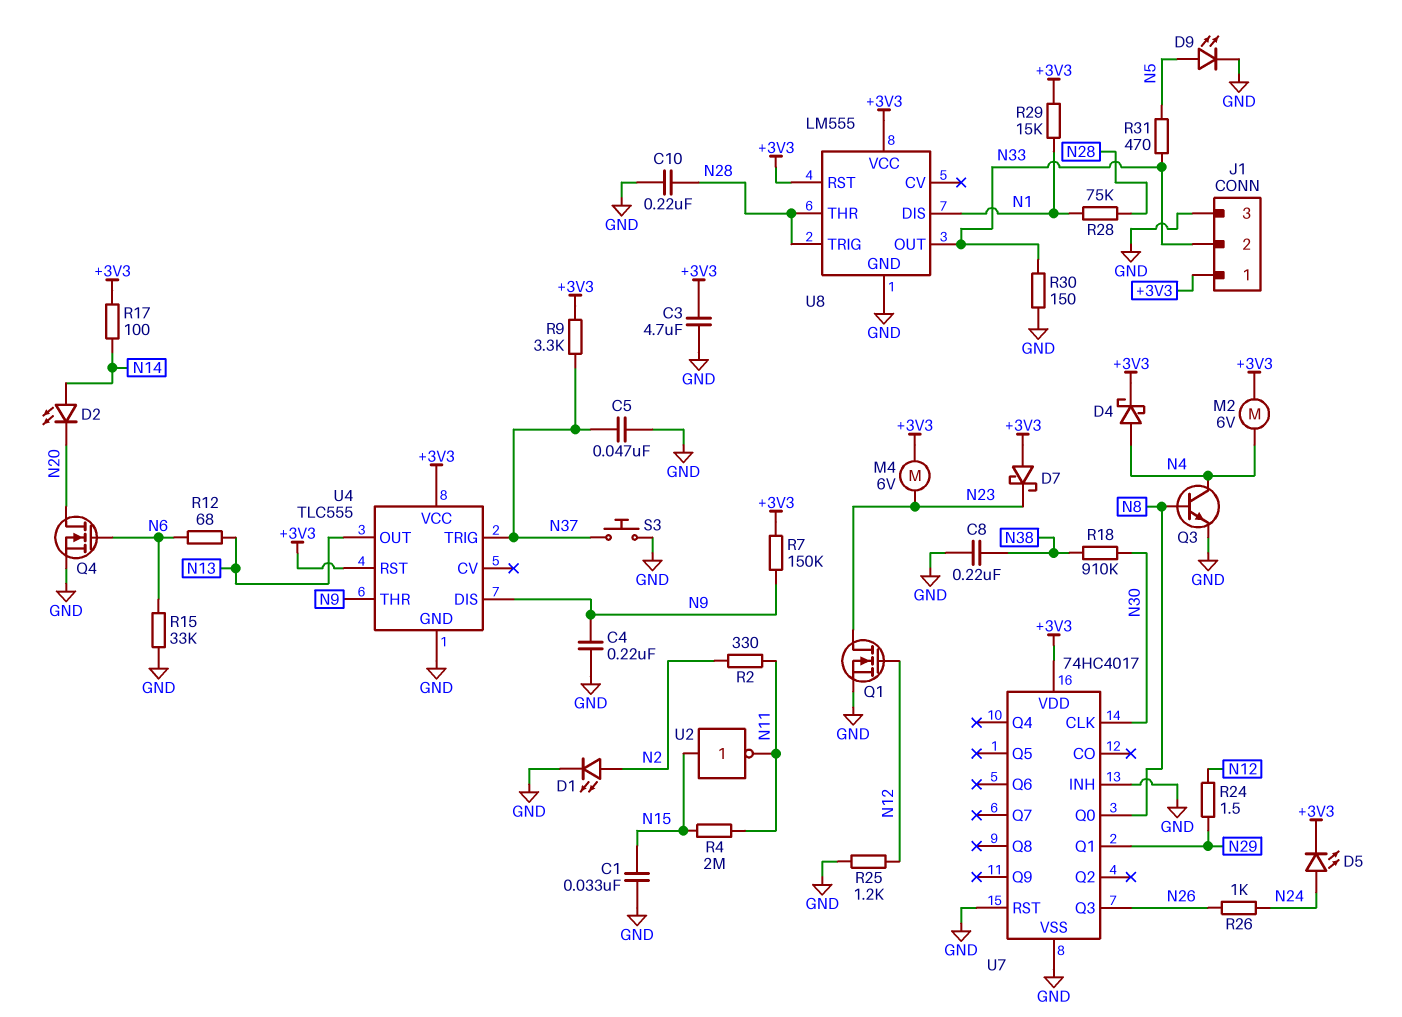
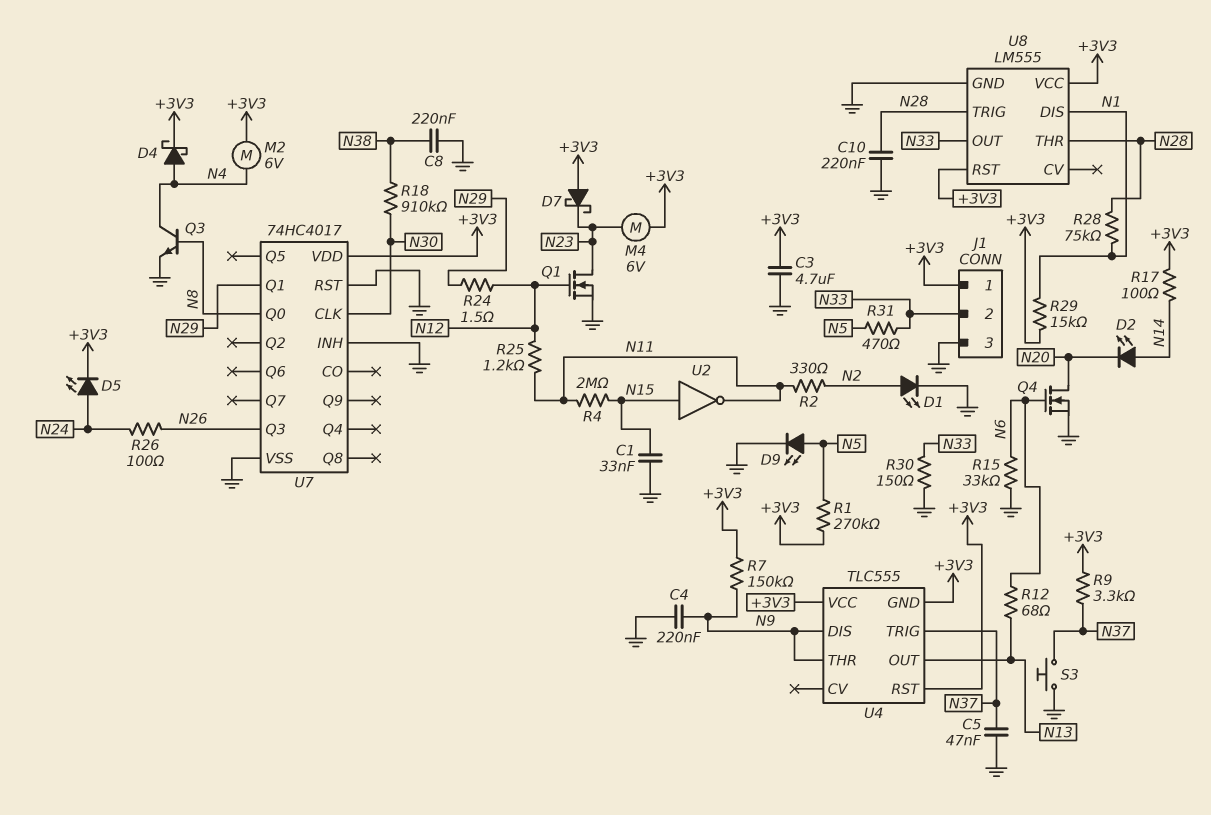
R1: none -> 270k (+3V3, N5)
R25: 1.2k (GND, N12) -> 1.2k (N11, N12)
R26: 1k (N24, N26) -> 100 (N24, N26)
U4 pin GND: GND -> +3V3

